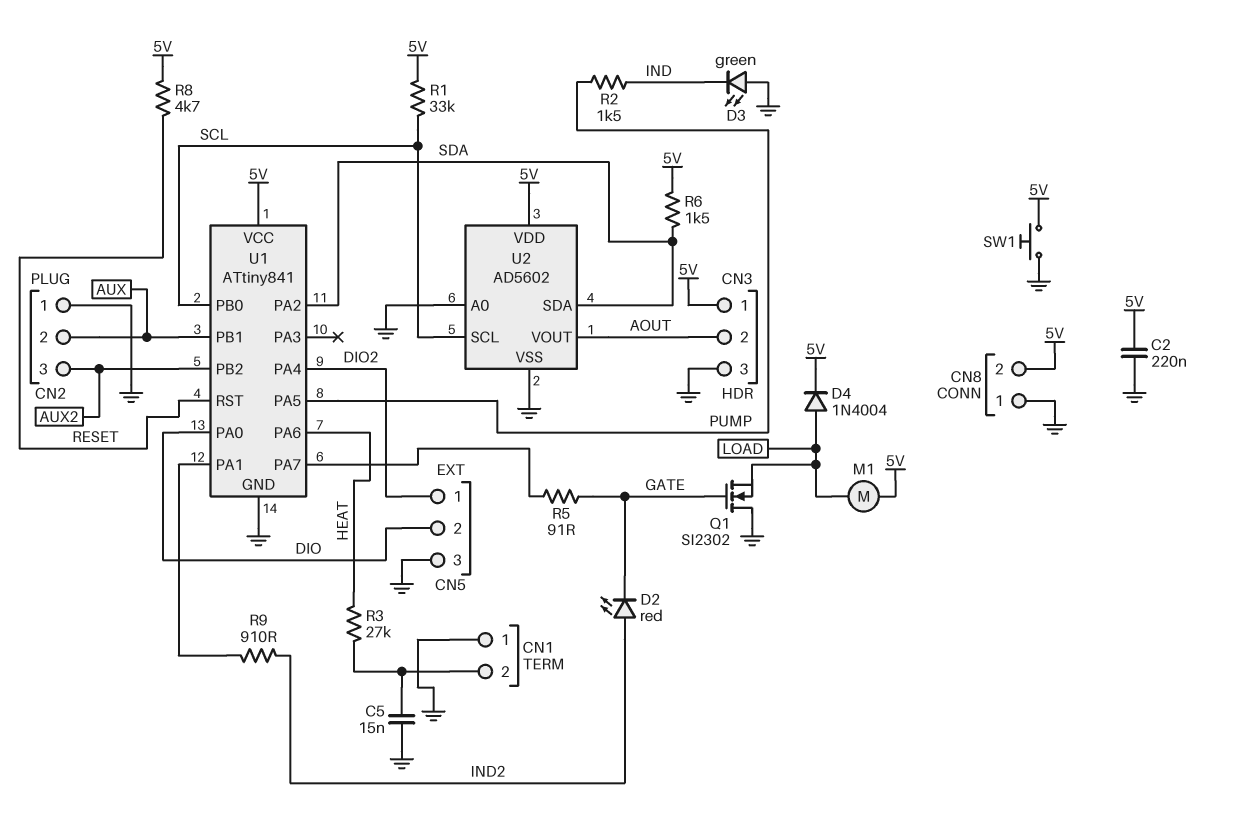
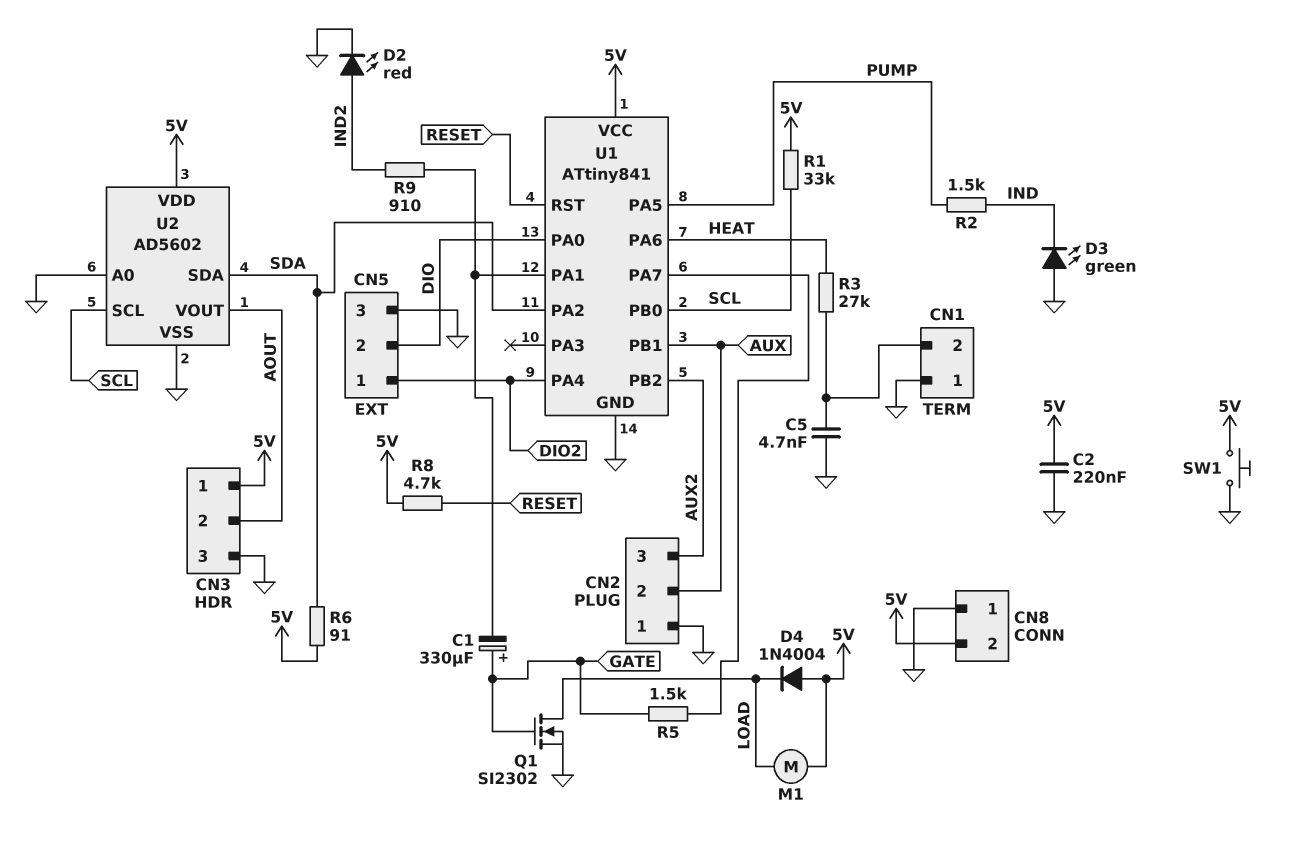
C1: none -> 330uF (plus GATE, minus U1/PA1)
C5: 15nF (CN1/2, GND) -> 4.7nF (CN1/2, GND)
D2: LED red (A IND2, K GATE) -> LED red (A IND2, K GND)
D4: diode 1N4004 (A LOAD, K 5V) -> diode 1N4004 (A 5V, K LOAD)
Q1: NMOS SI2302 (G GATE, D GND, S LOAD) -> NMOS SI2302 (G GATE, D LOAD, S GND)
R5: 91 (GATE, U1/PA7) -> 1.5k (GATE, U1/PA7)
R6: 1.5k (5V, SDA) -> 91 (5V, SDA)

